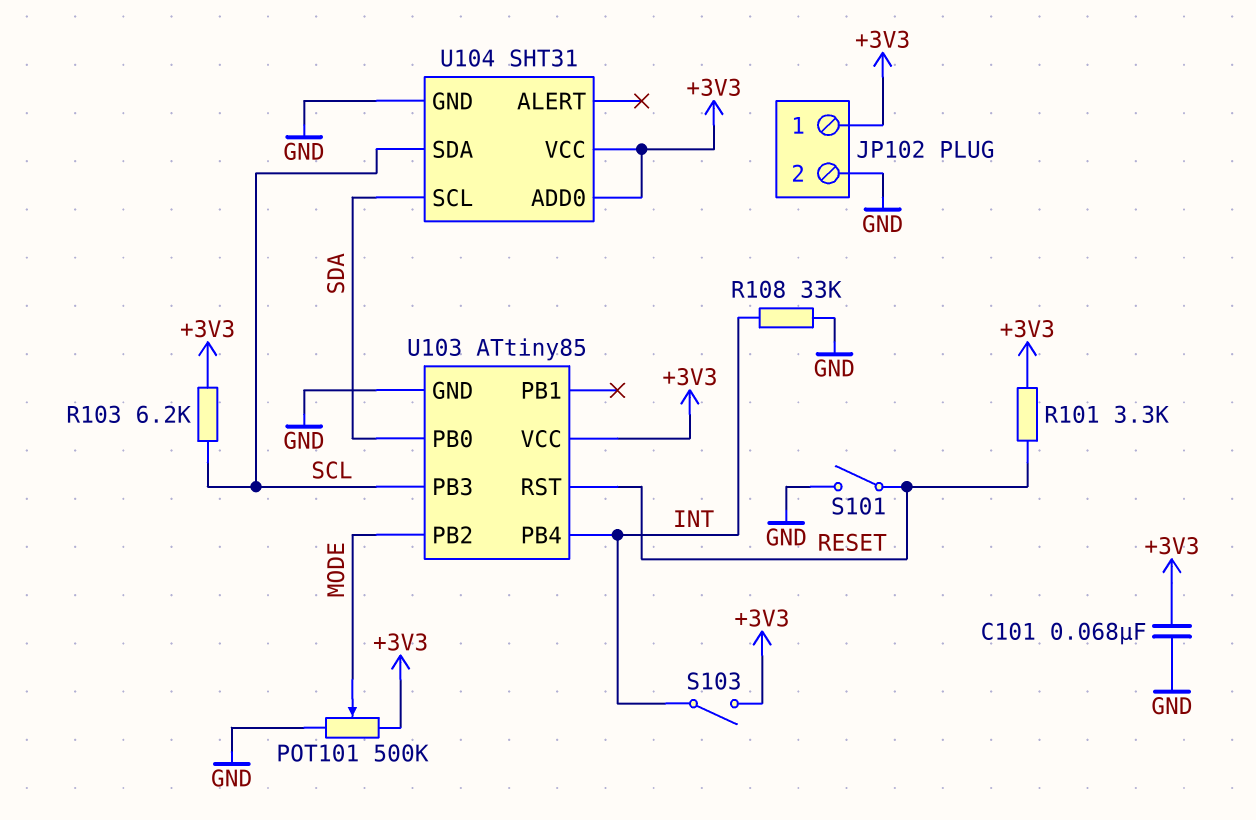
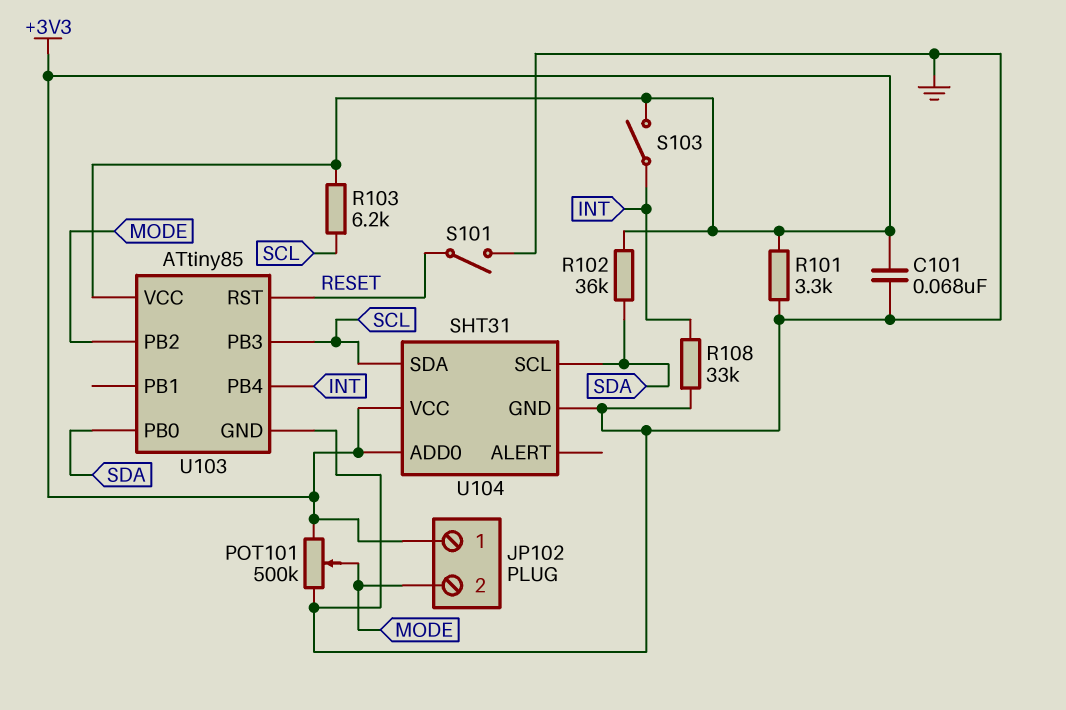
JP102 pin 2: GND -> MODE
R101: 3.3k (+3V3, RESET) -> 3.3k (+3V3, GND)
R102: none -> 36k (+3V3, SDA)

